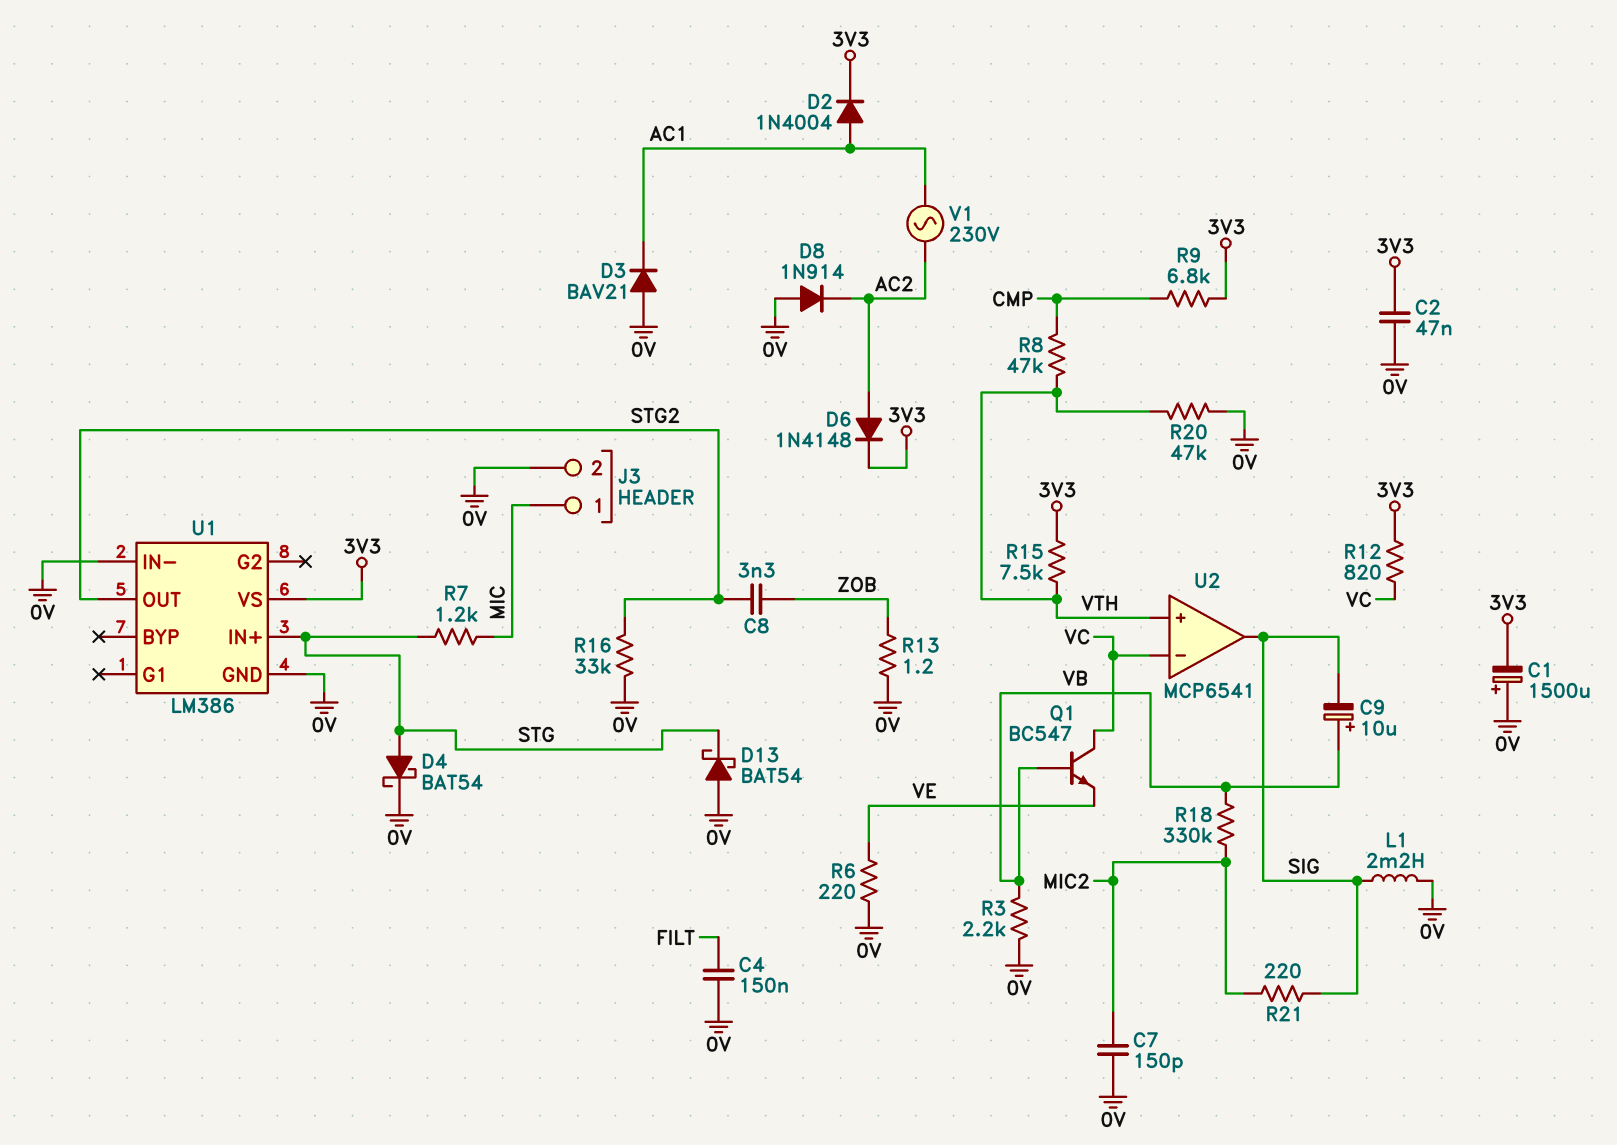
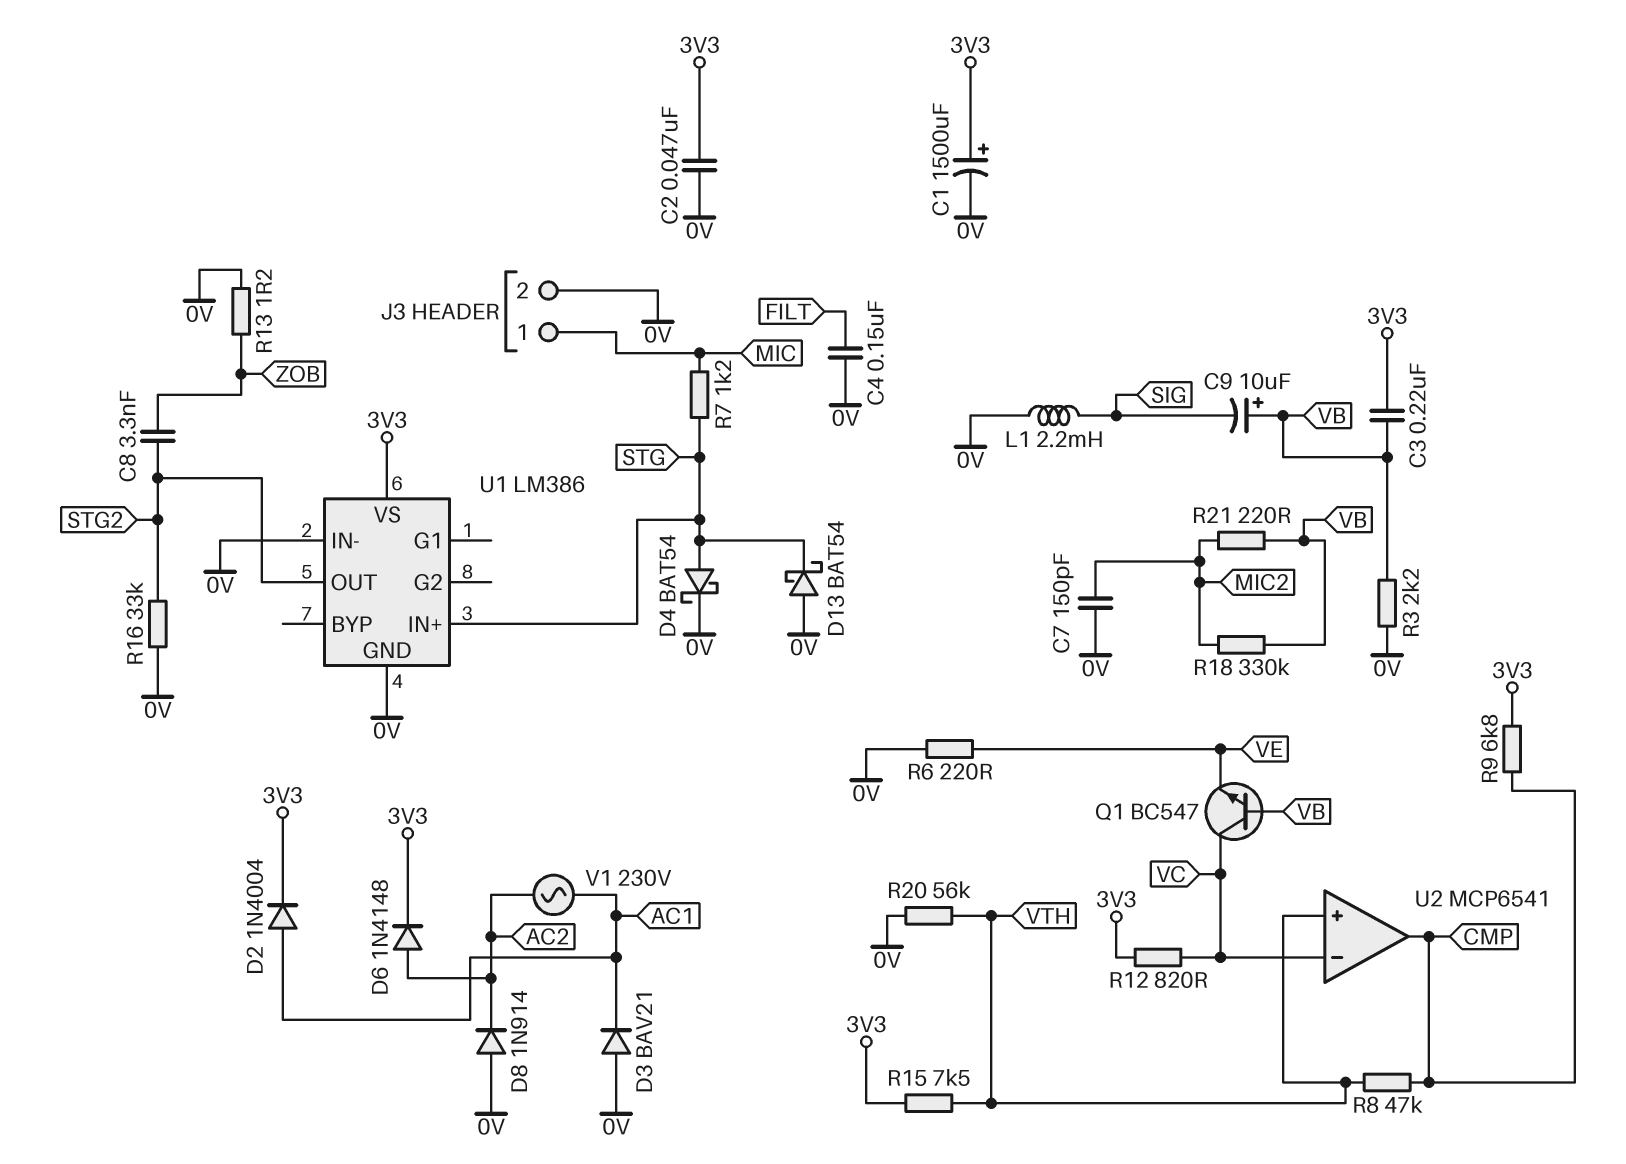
C1: 1500uF (plus 0V, minus 3V3) -> 1500uF (plus 3V3, minus 0V)
C3: none -> 220nF (3V3, VB)
R20: 47k (0V, VTH) -> 56k (0V, VTH)
R21: 220 (MIC2, SIG) -> 220 (MIC2, VB)
U2 pin out: SIG -> CMP

